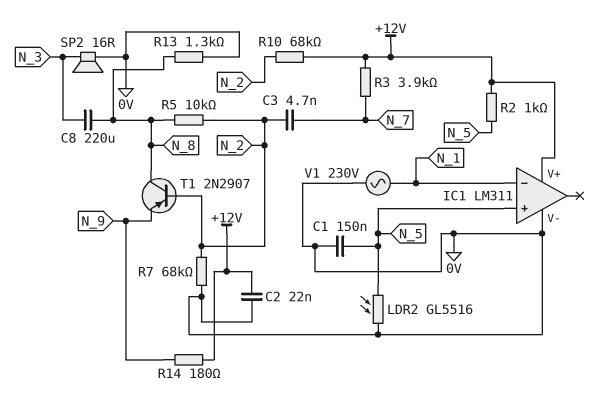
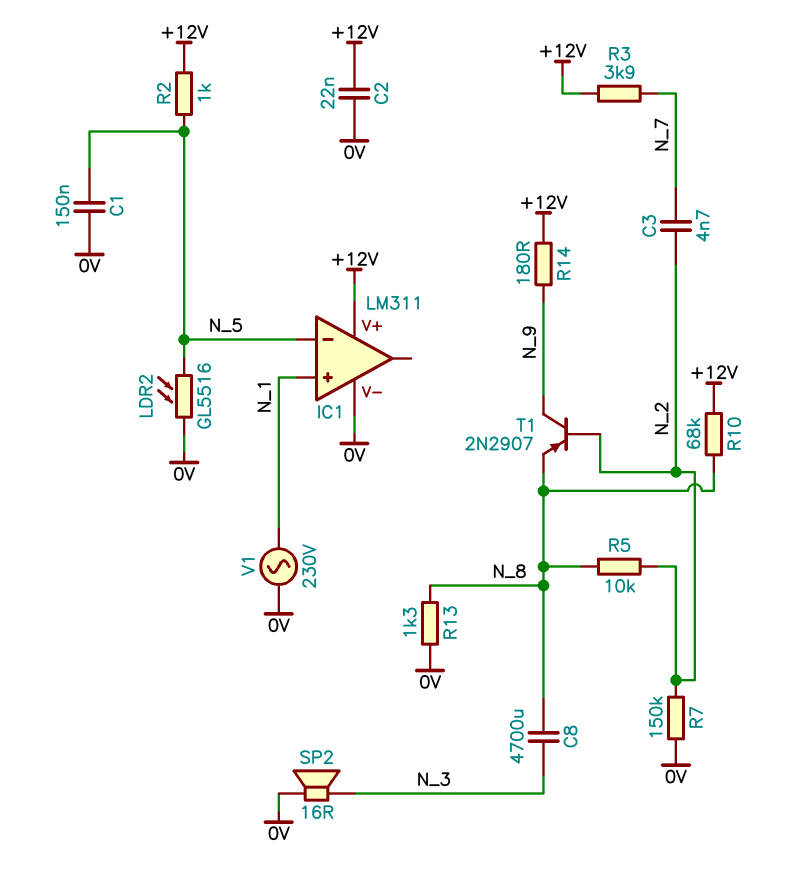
C8: 220uF (N_3, N_8) -> 4700uF (N_3, N_8)
IC1 pin in+: N_5 -> N_1
IC1 pin in-: N_1 -> N_5
R7: 68k (0V, N_2) -> 150k (0V, N_2)
R10: 68k (+12V, N_2) -> 68k (+12V, N_8)
T1: PNP 2N2907 (B N_2, C N_8, E N_9) -> PNP 2N2907 (B N_2, C N_9, E N_8)

